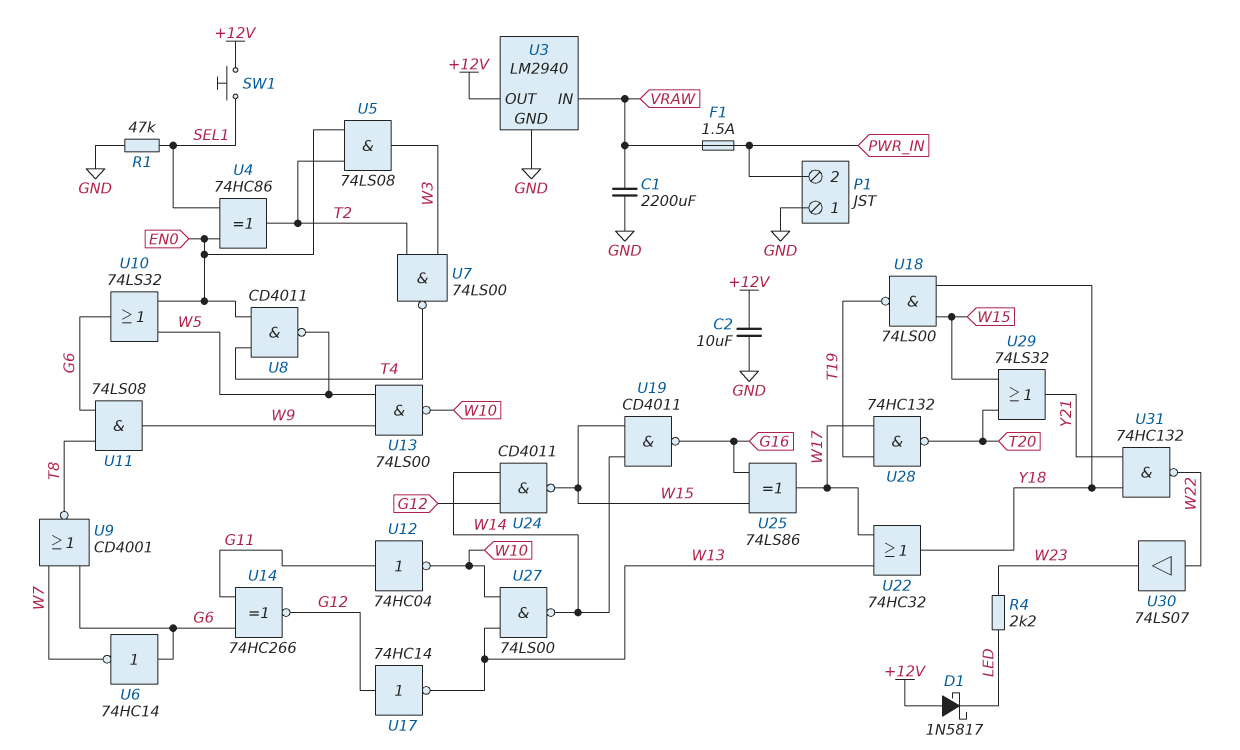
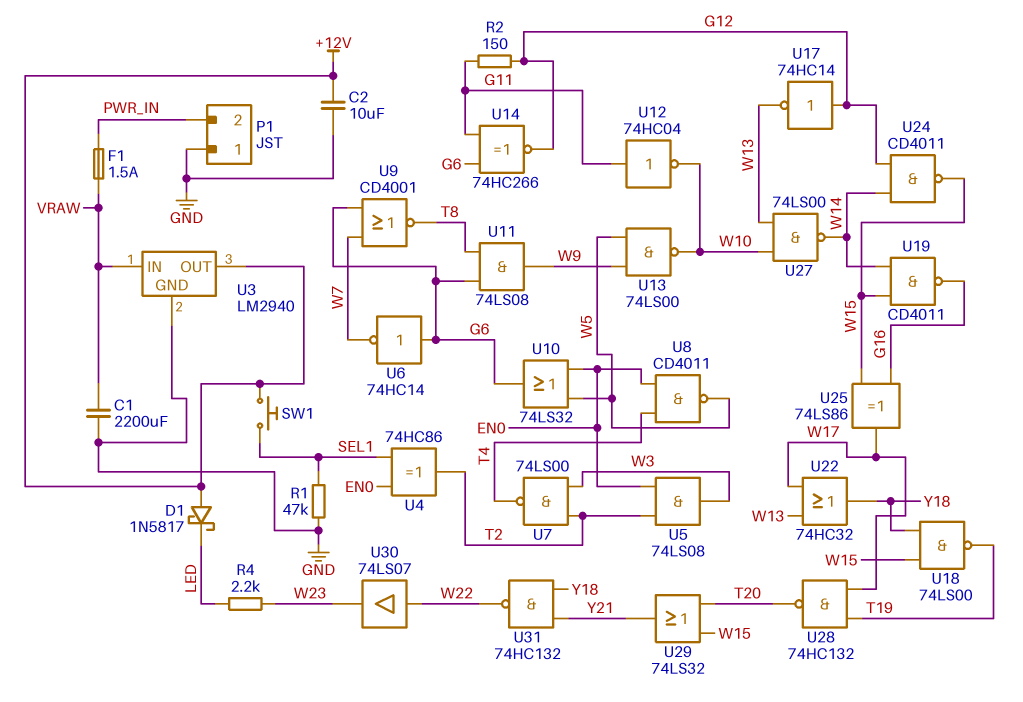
R2: none -> 150 (G11, G12)

